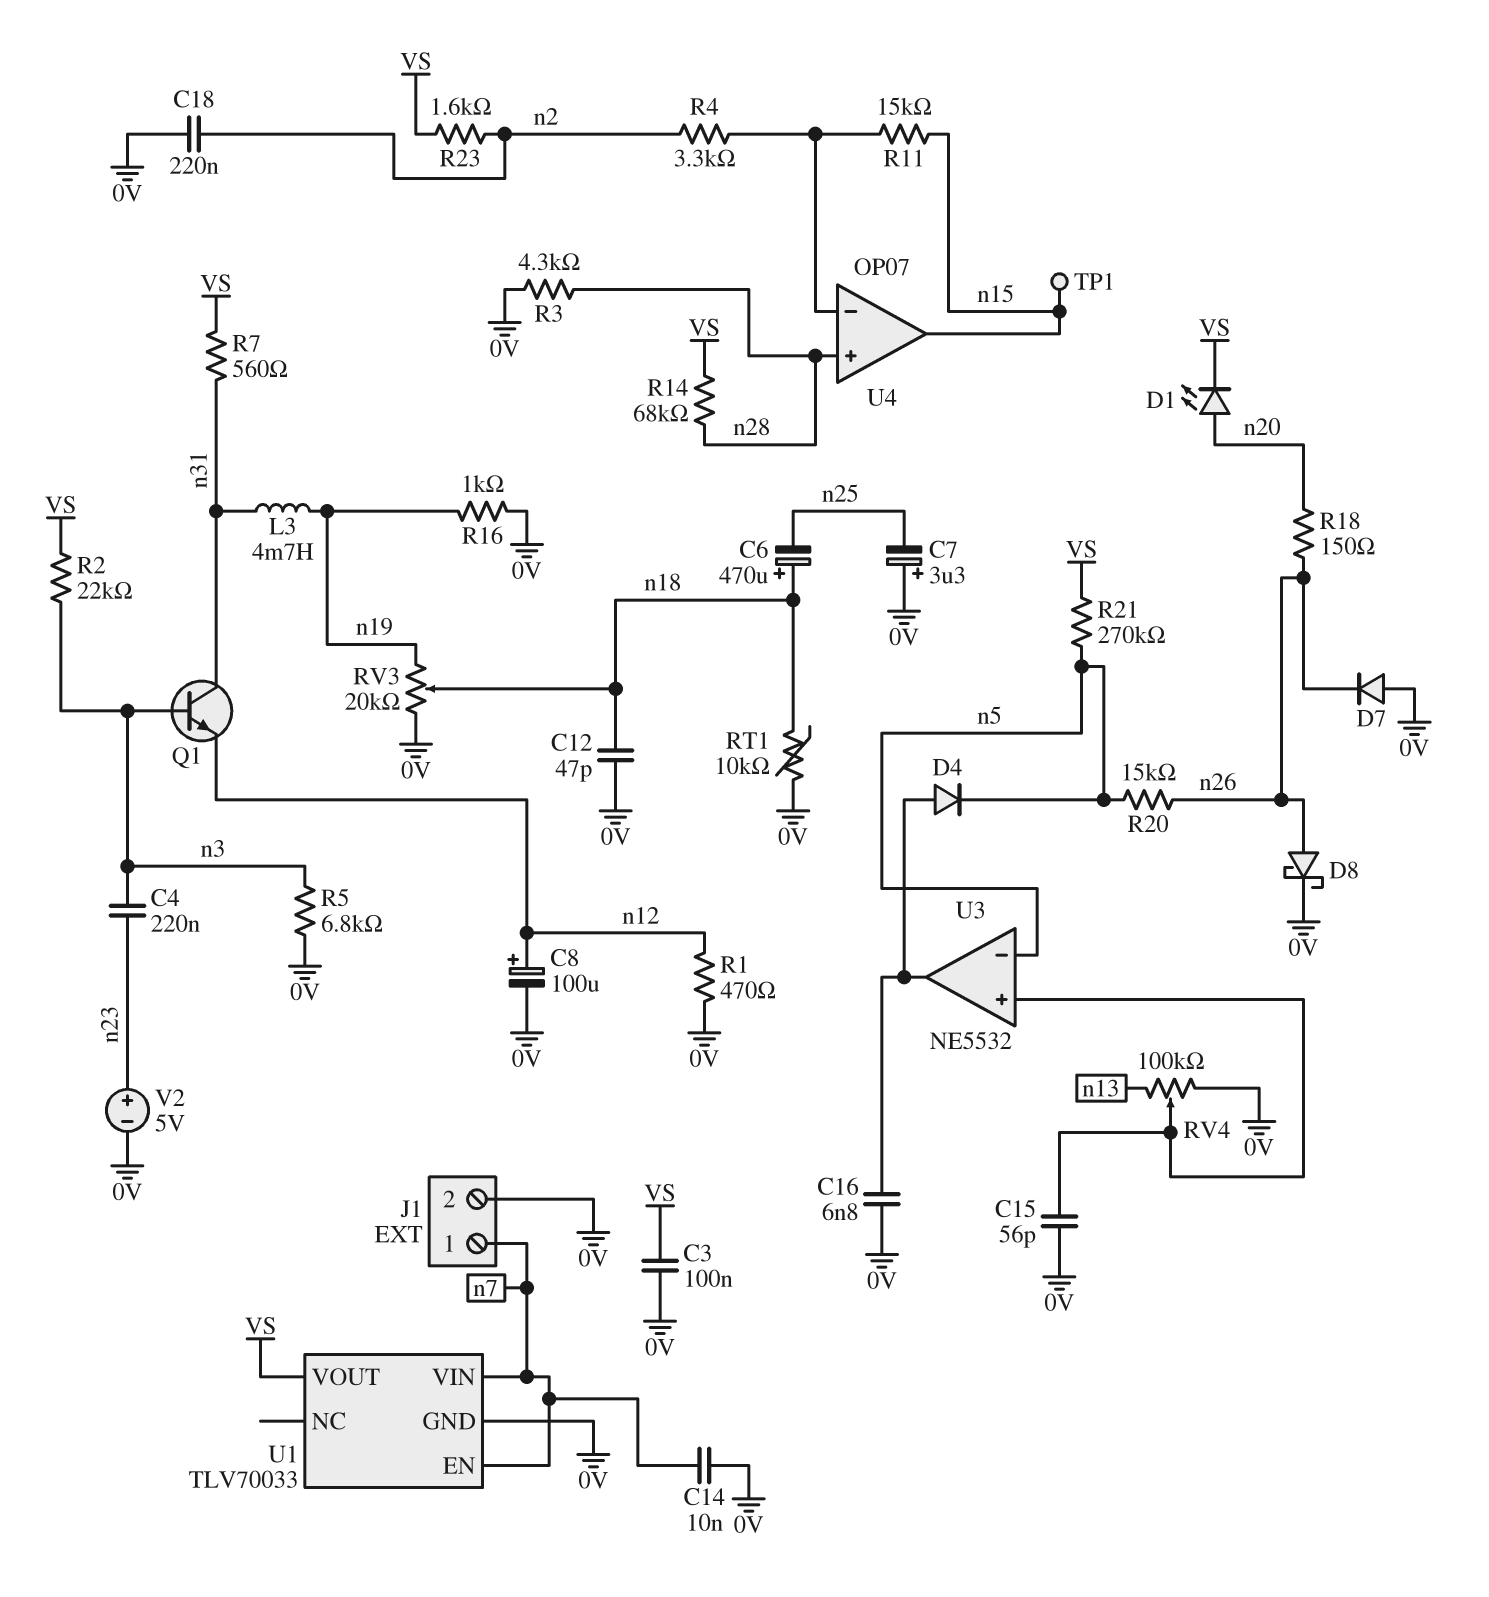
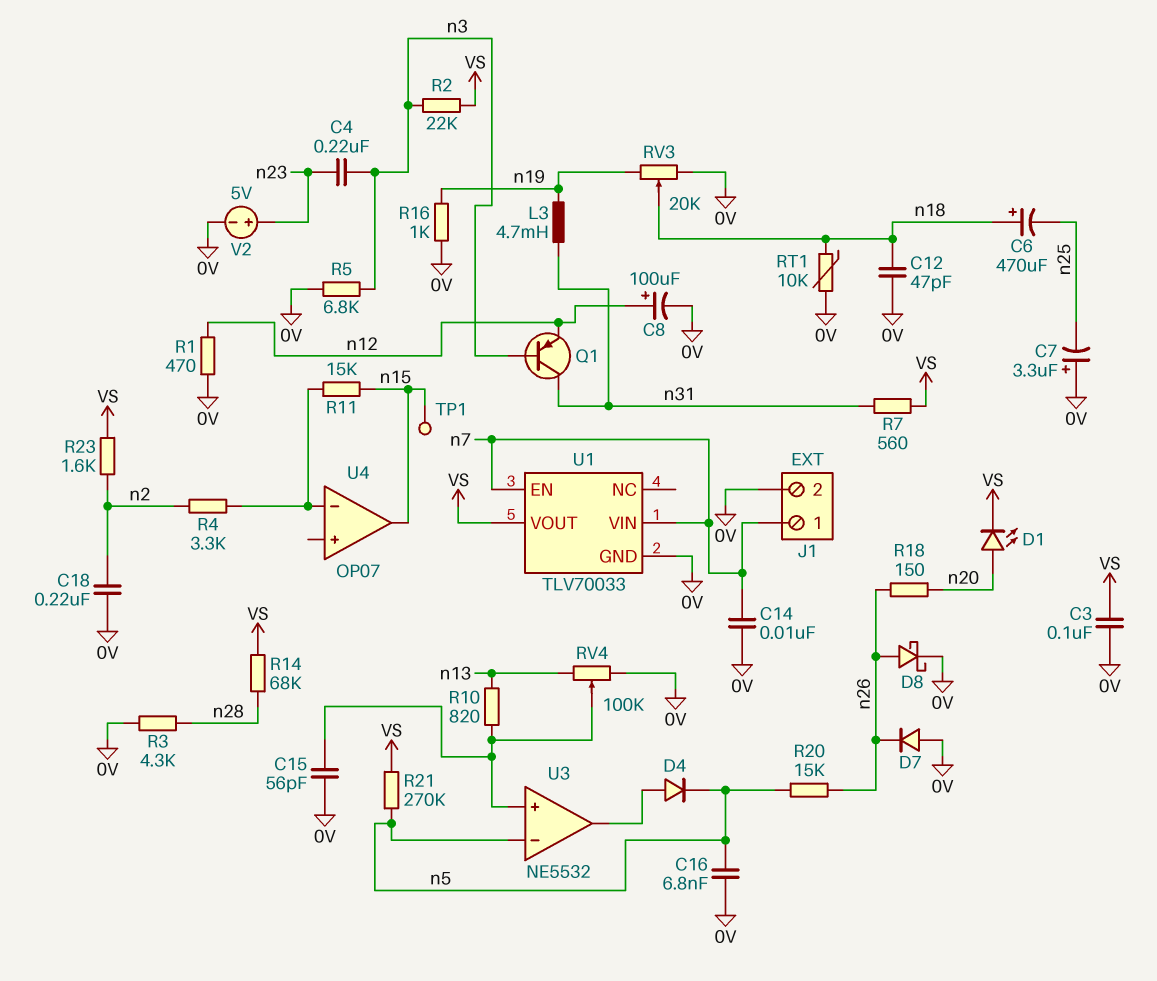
C16: 6.8nF (0V, U3/out) -> 6.8nF (0V, n5)
Q1: NPN (B n3, C n31, E n12) -> PNP (B n3, C n31, E n12)
R10: none -> 820 (U3/in+, n13)
U4 pin in+: n28 -> none

